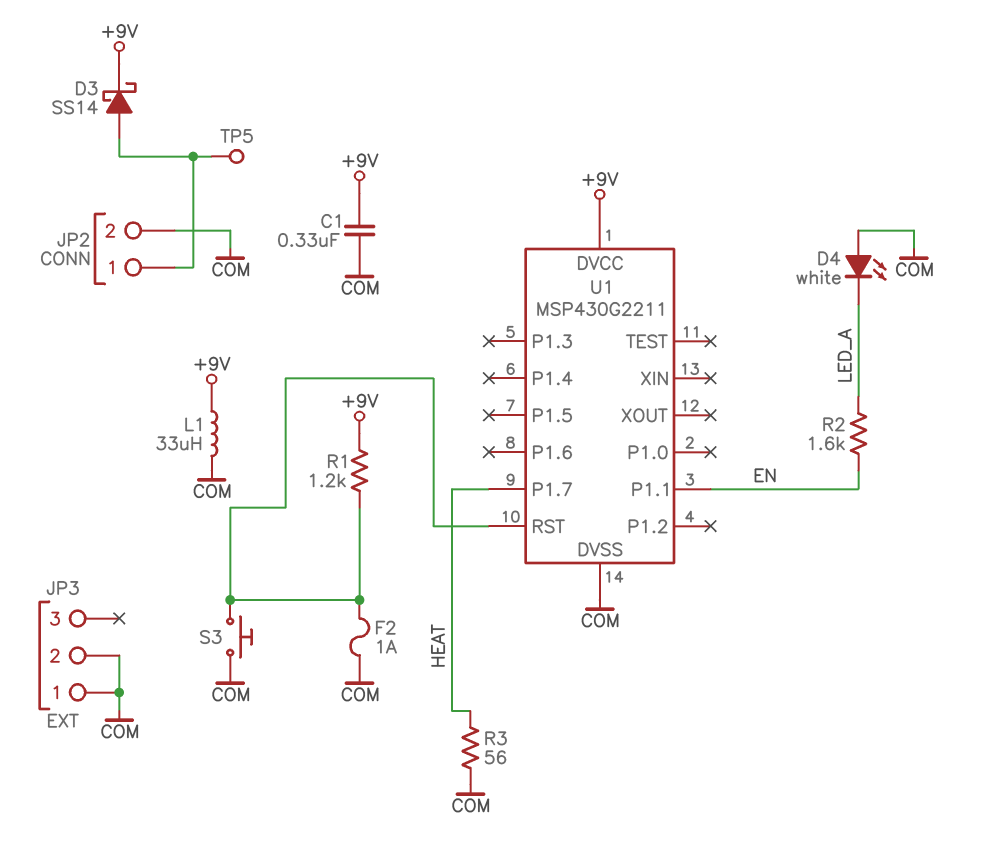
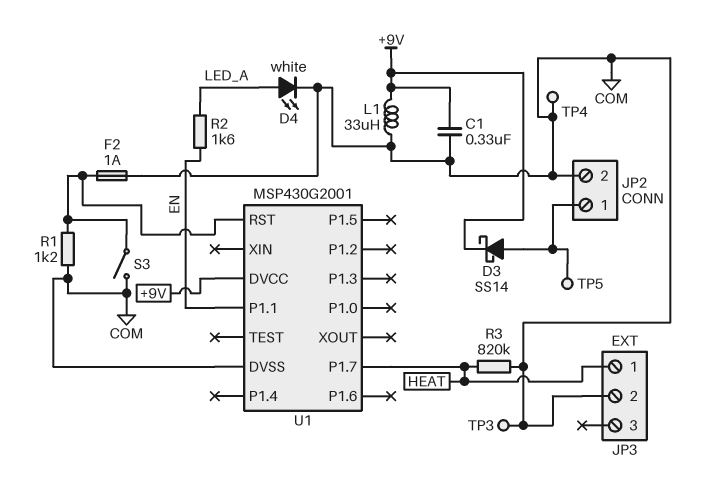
D4: LED white (A COM, K LED_A) -> LED white (A LED_A, K COM)
JP3 pin 1: COM -> HEAT
R1: 1.2k (+9V, U1/RST) -> 1.2k (COM, U1/RST)
R3: 56 (COM, HEAT) -> 820k (COM, HEAT)
S3: button (COM, U1/RST) -> switch (COM, U1/RST)
TP3: none -> test point (COM)
TP4: none -> test point (COM)
U1: MSP430G2211 -> MSP430G2001

